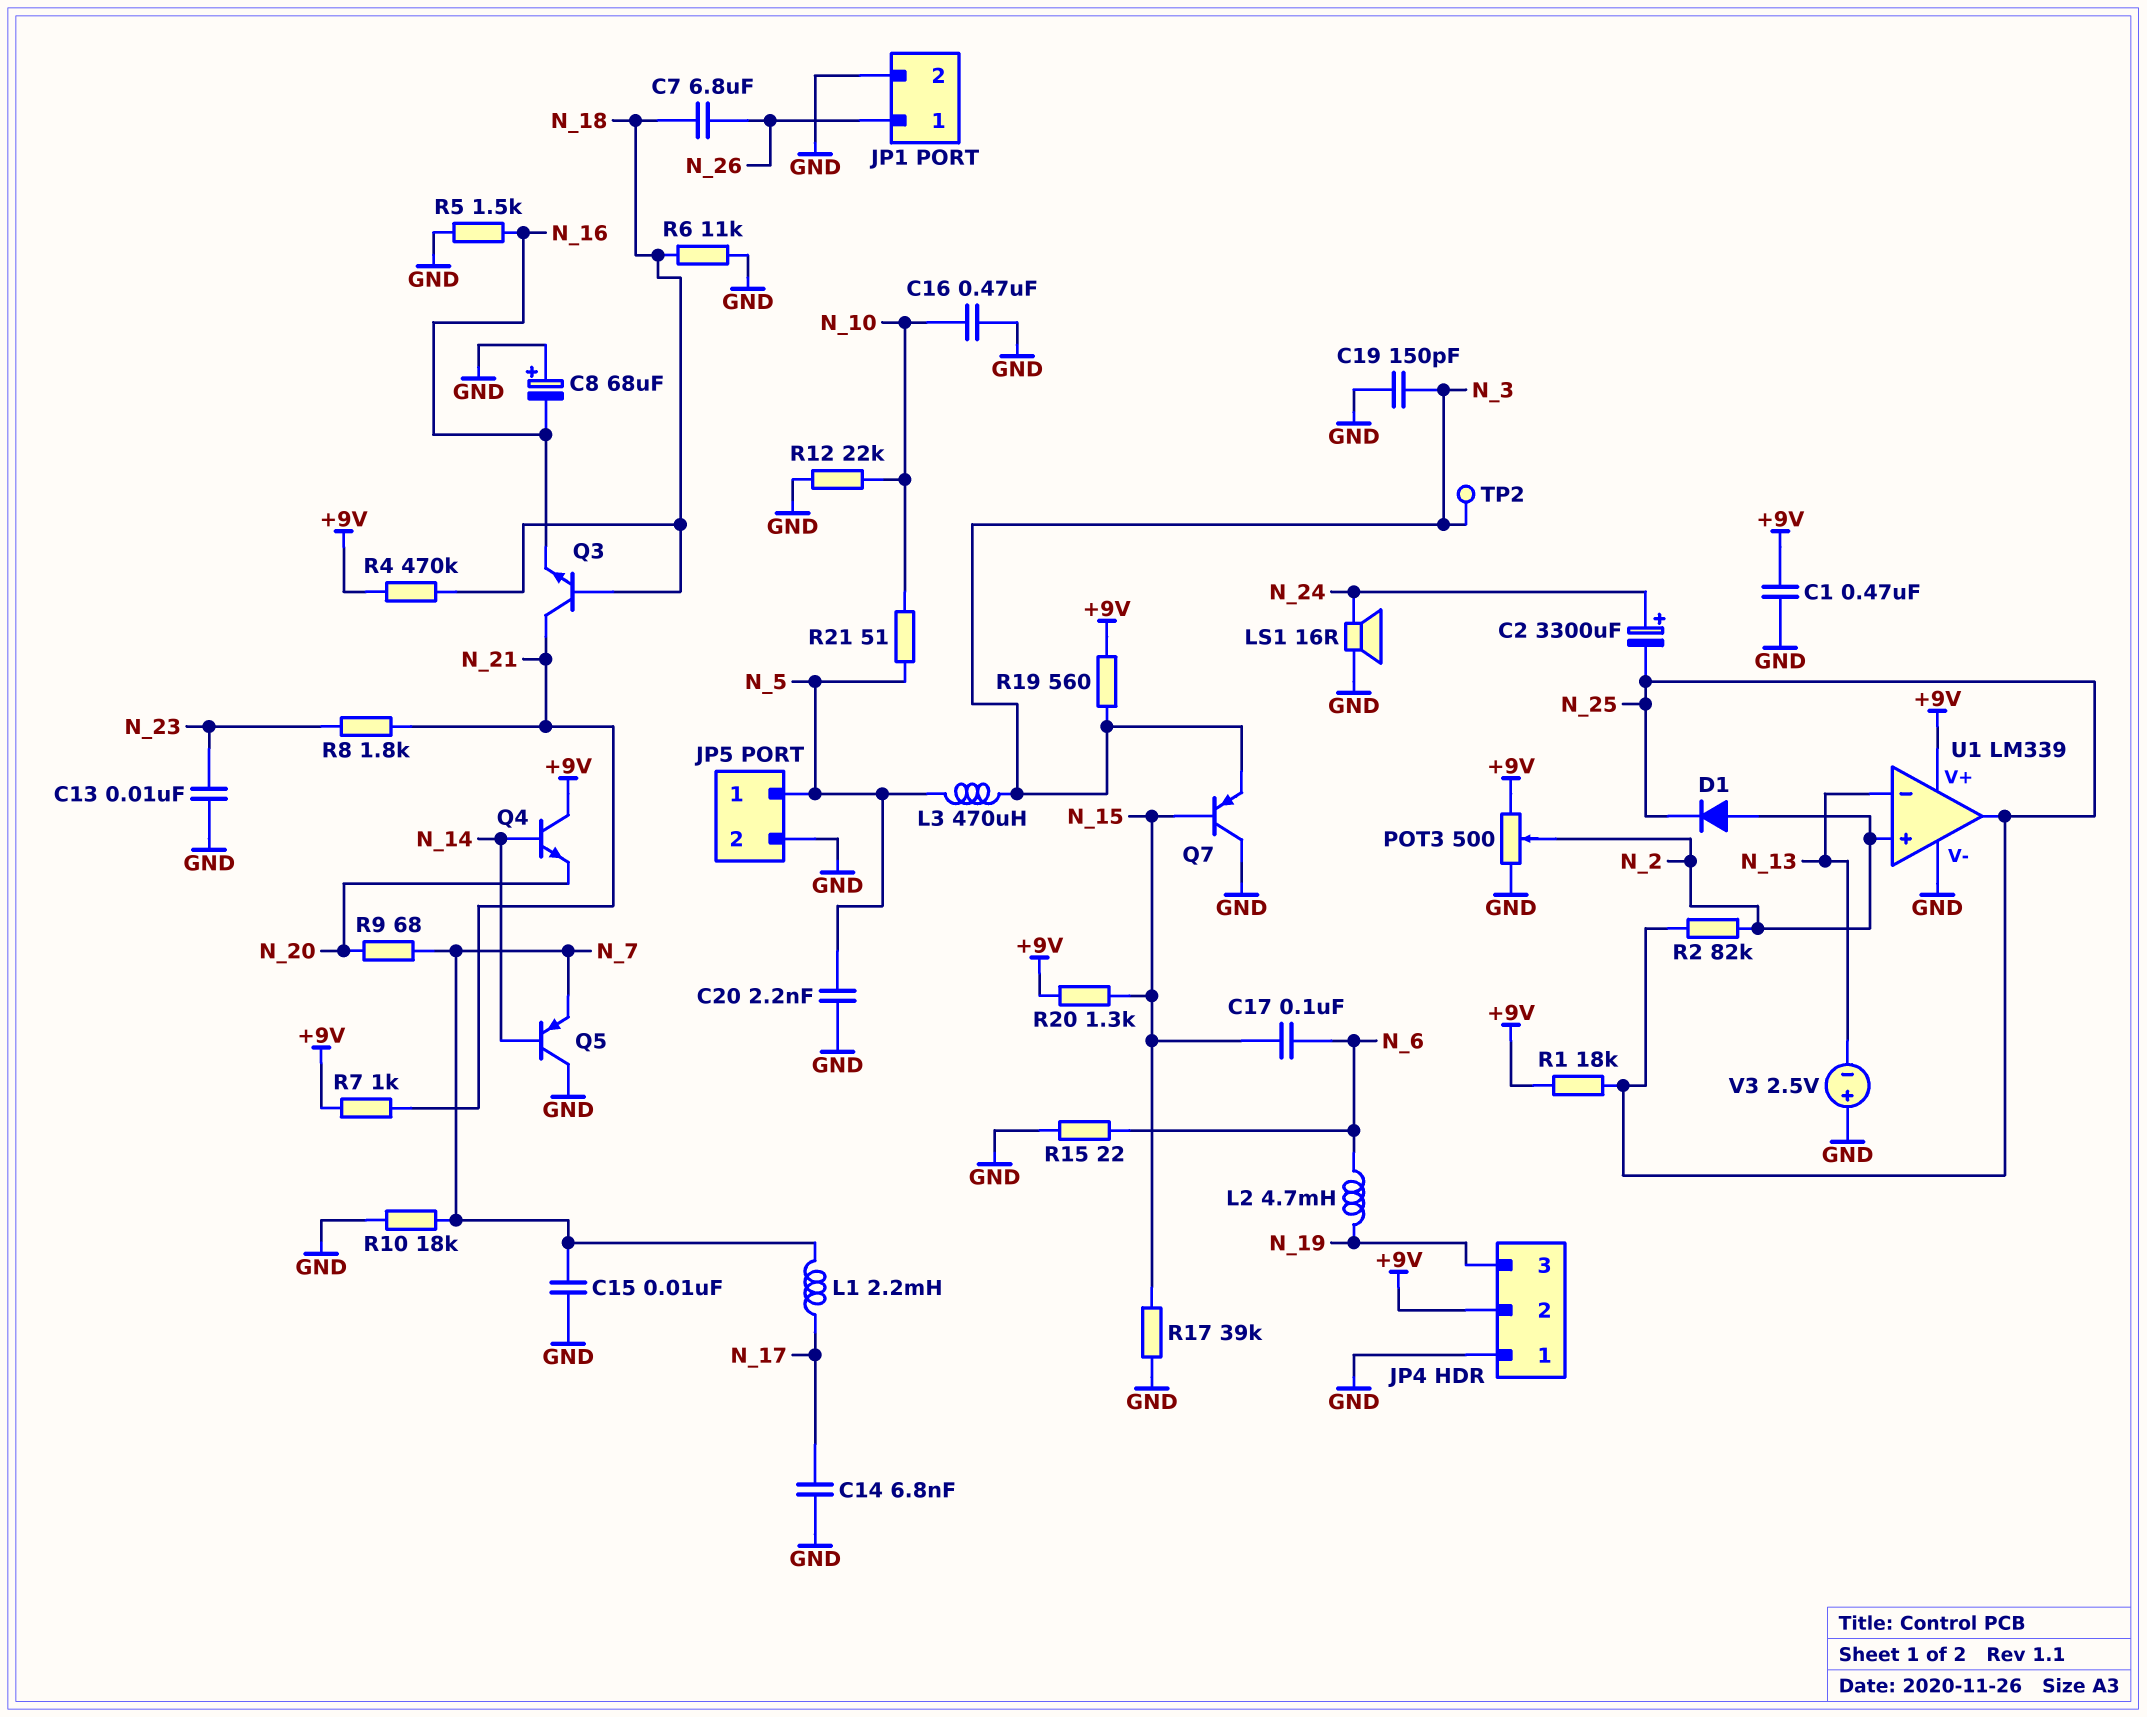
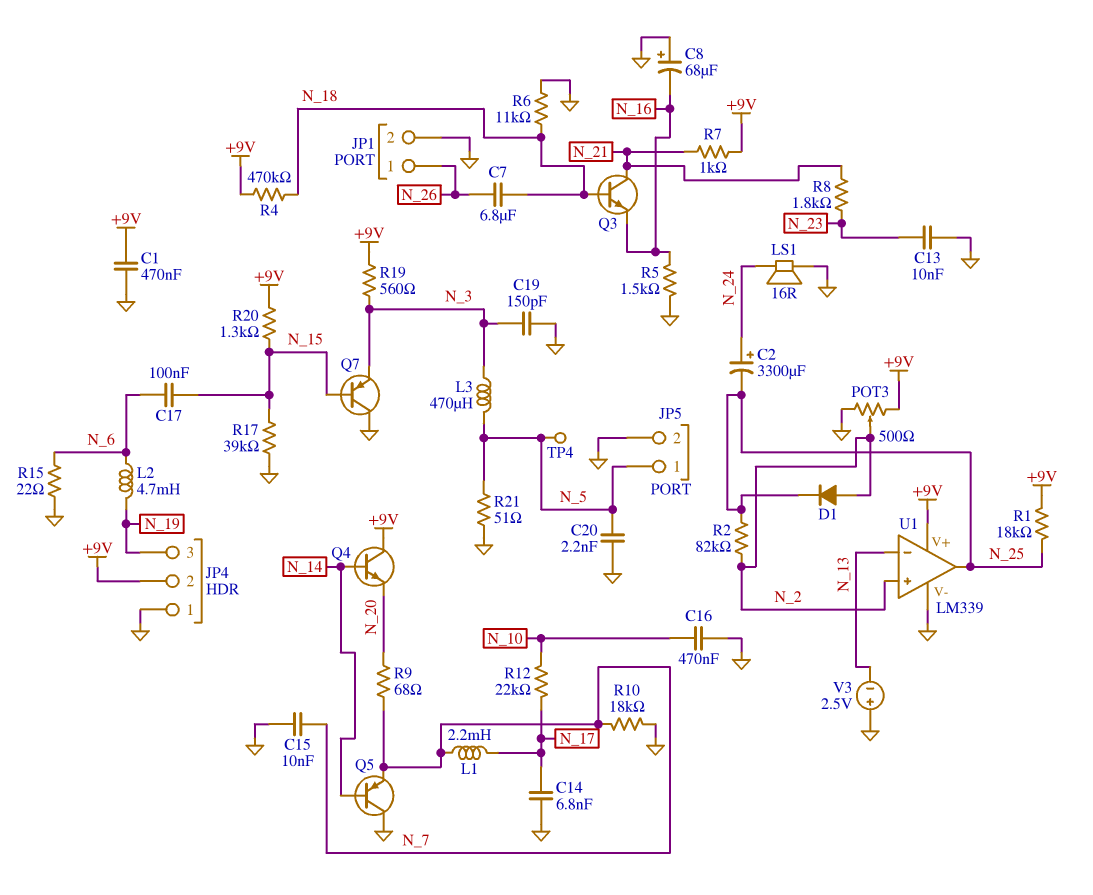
R12: 22k (GND, N_10) -> 22k (N_10, N_17)
R21: 51 (N_5, N_10) -> 51 (GND, N_5)
TP2: test point (N_3) -> none
TP4: none -> test point (N_5)

